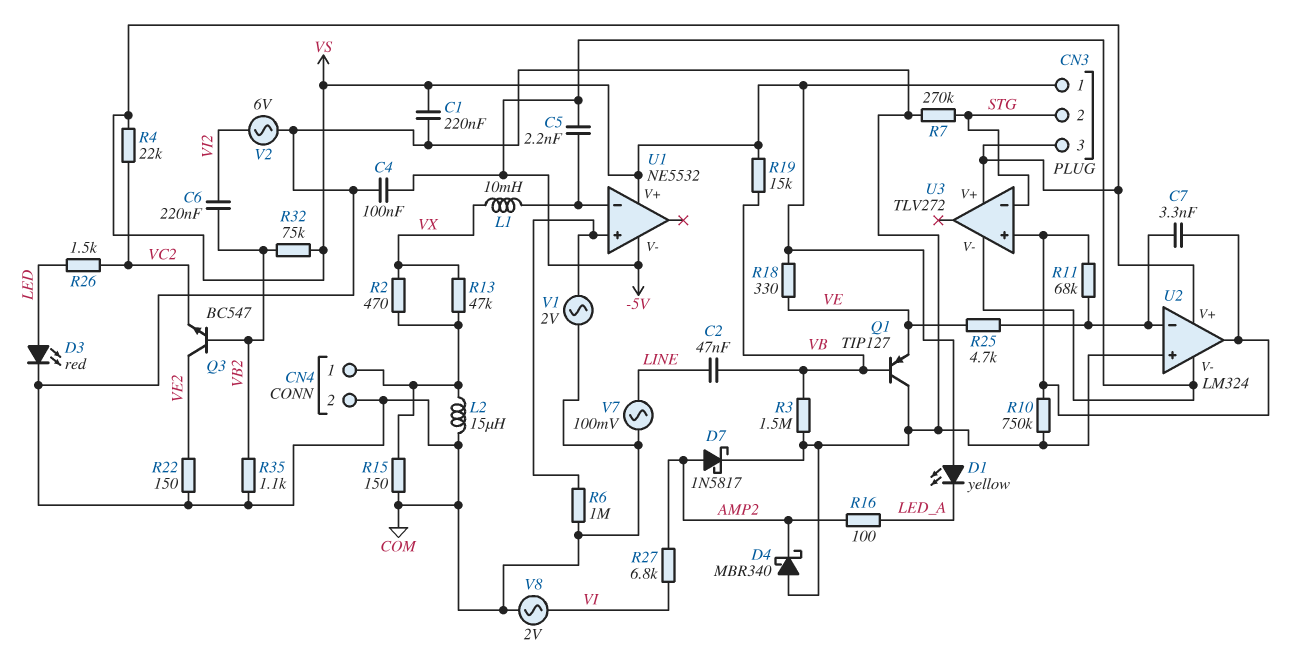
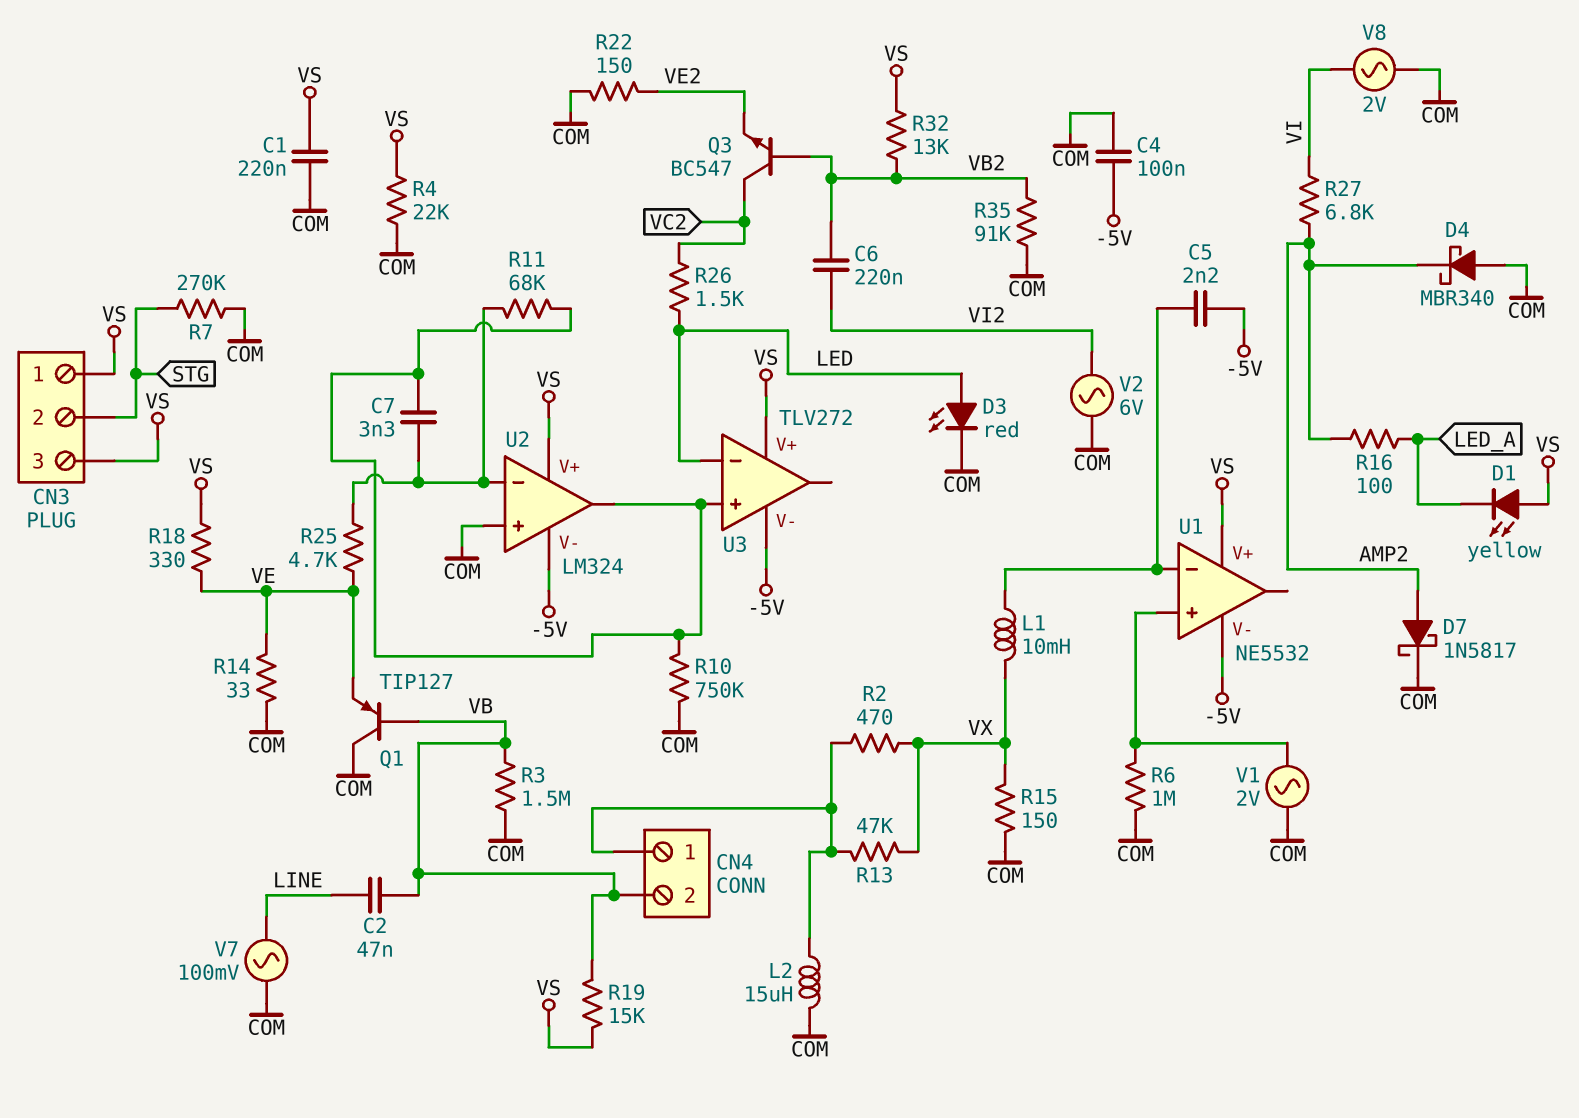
CN4 pin 2: COM -> VB
Q3: NPN BC547 (B VB2, C VE2, E VC2) -> NPN BC547 (B VB2, C VC2, E VE2)
R4: 22k (VC2, VS) -> 22k (COM, VS)
R14: none -> 33 (COM, VE)
R15: 150 (CN4/1, COM) -> 150 (COM, VX)
R32: 75k (VB2, VS) -> 13k (VB2, VS)
R35: 1.1k (COM, VB2) -> 91k (COM, VB2)
U3 pin in-: STG -> LED

